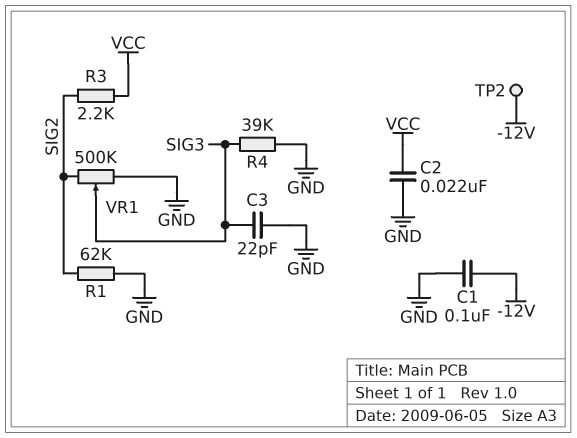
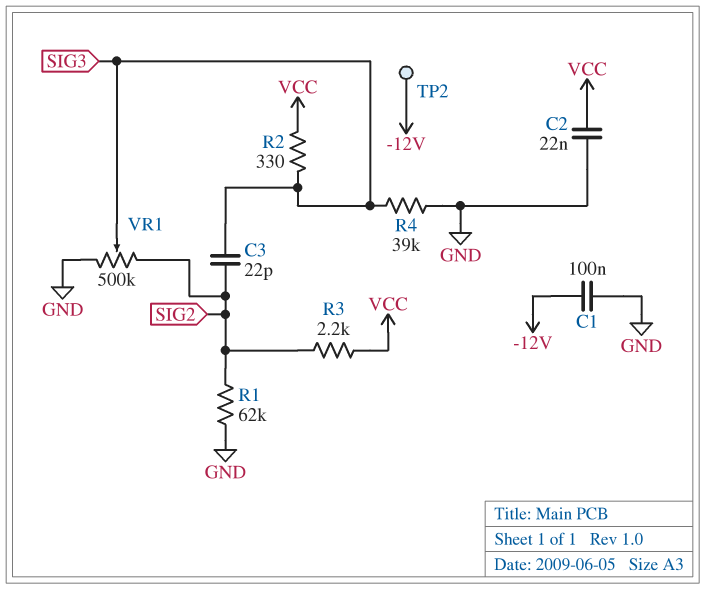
C3: 22pF (GND, SIG3) -> 22pF (SIG2, SIG3)
R2: none -> 330 (SIG3, VCC)

